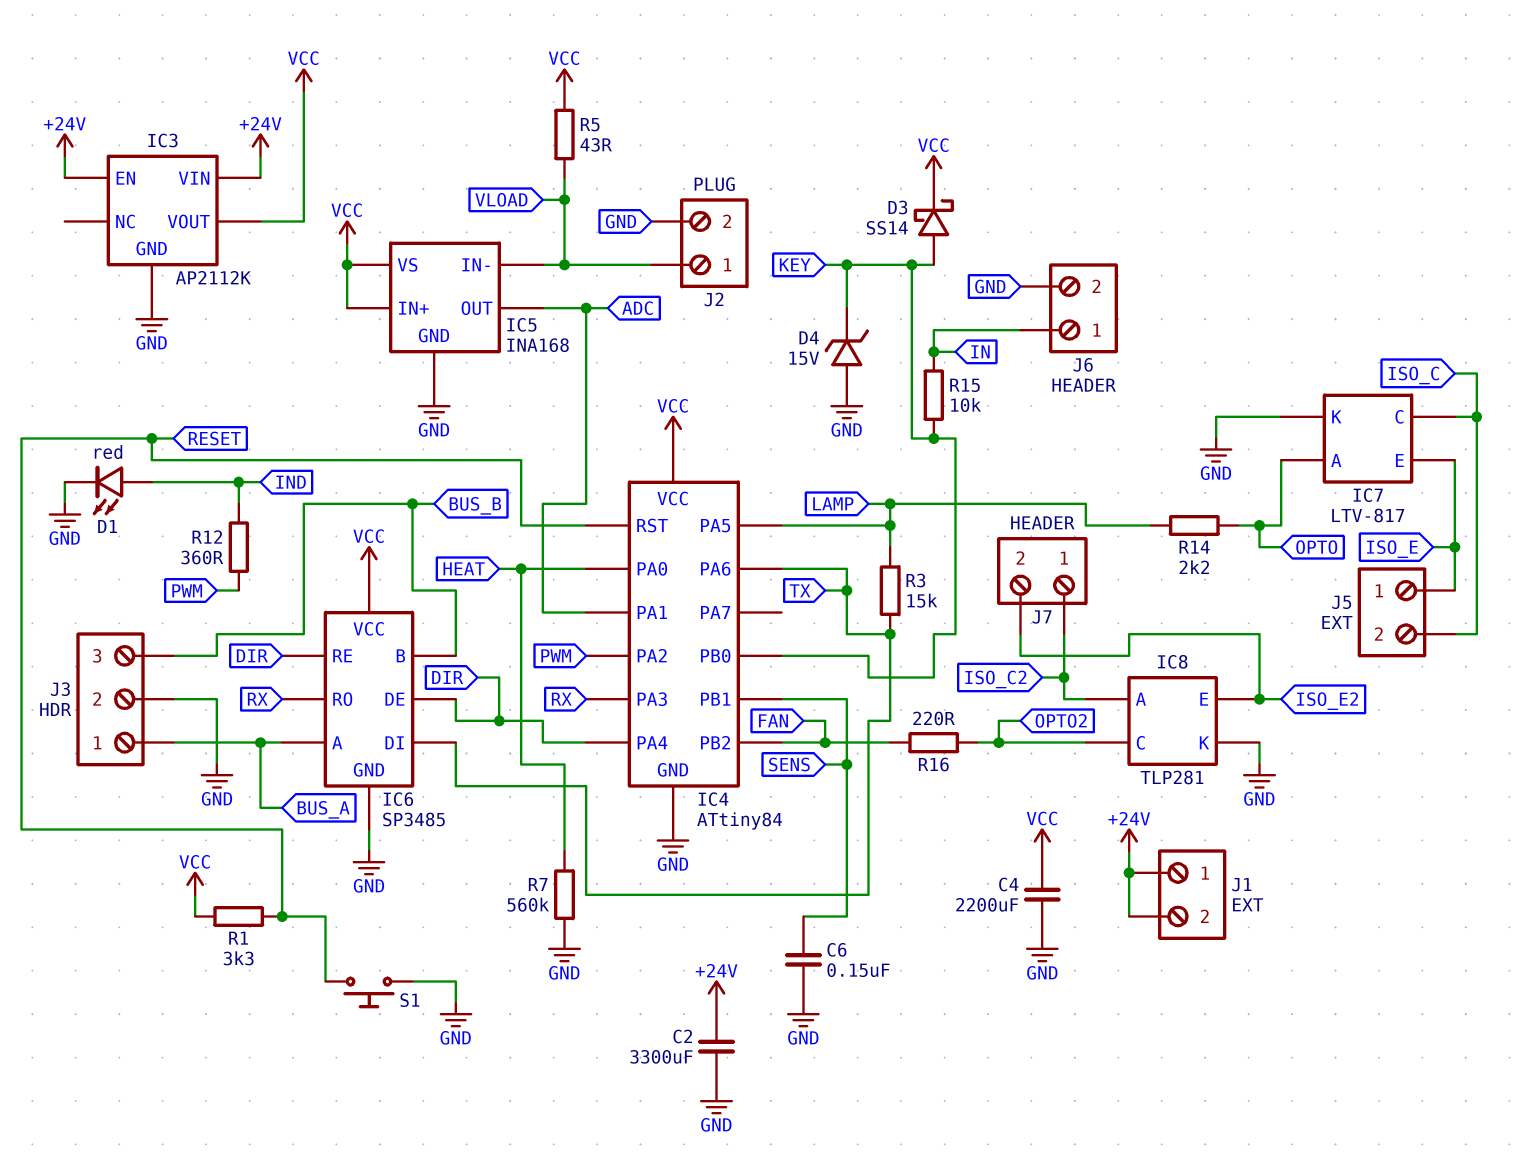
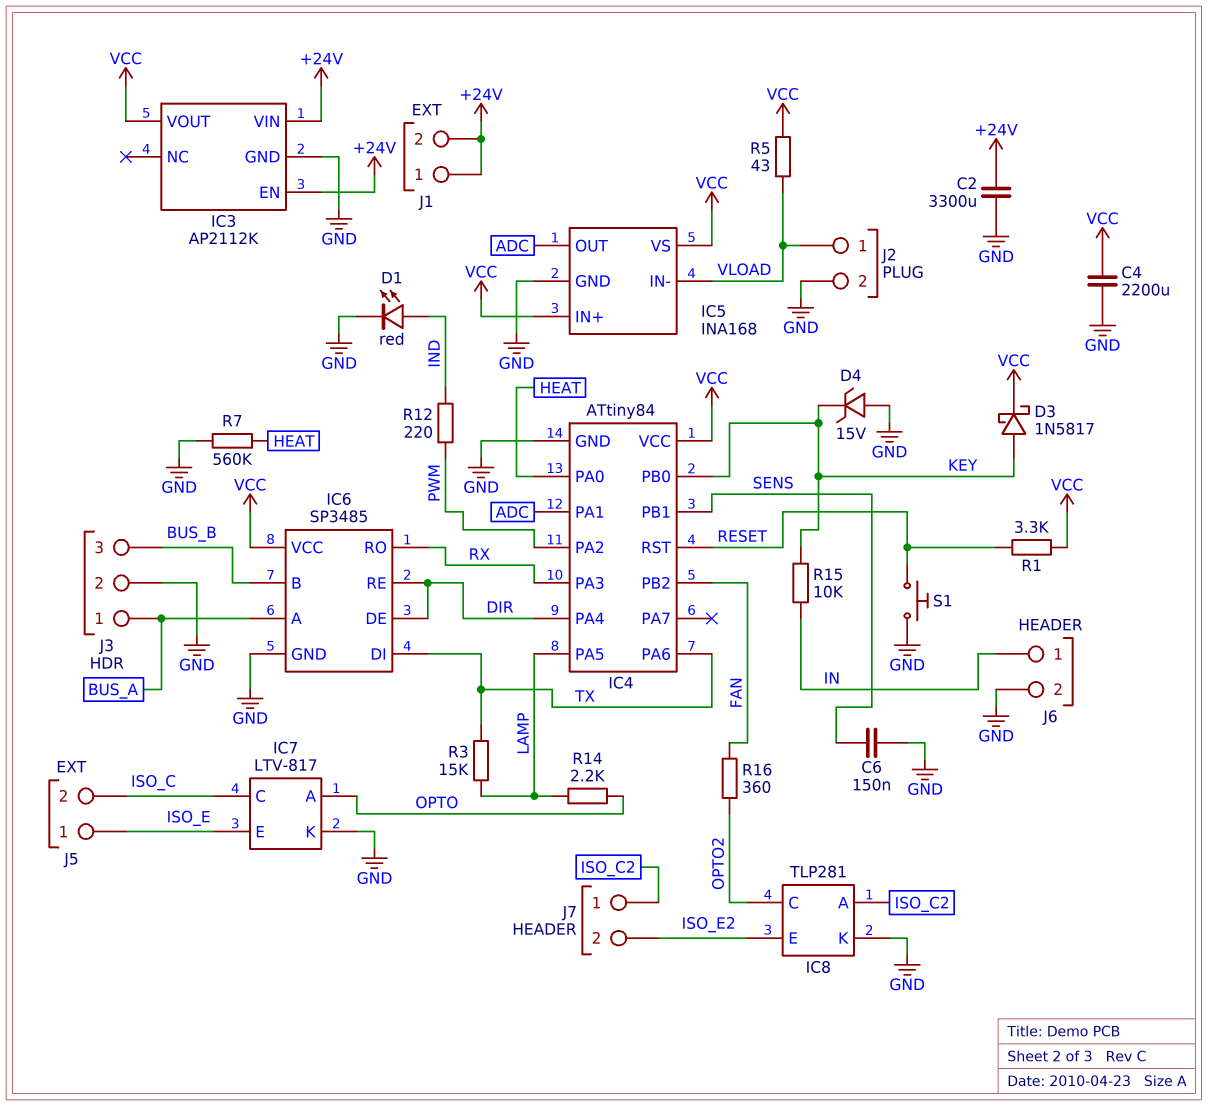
D3: schottky SS14 (A KEY, K VCC) -> schottky 1N5817 (A KEY, K VCC)
R12: 360 (IND, PWM) -> 220 (IND, PWM)
R16: 220 (FAN, OPTO2) -> 360 (FAN, OPTO2)

